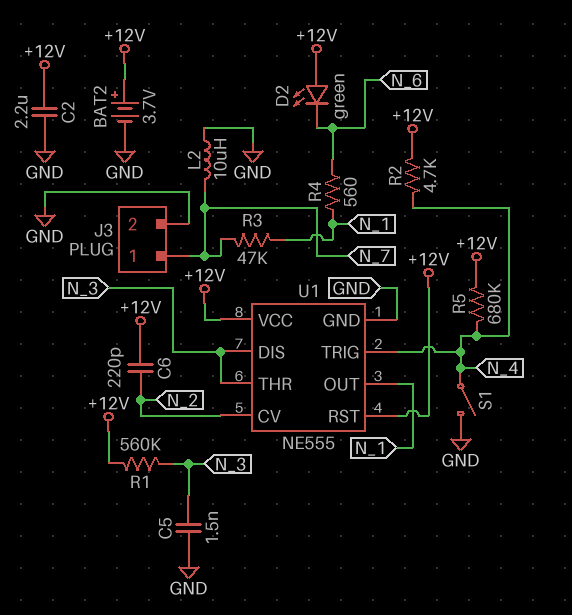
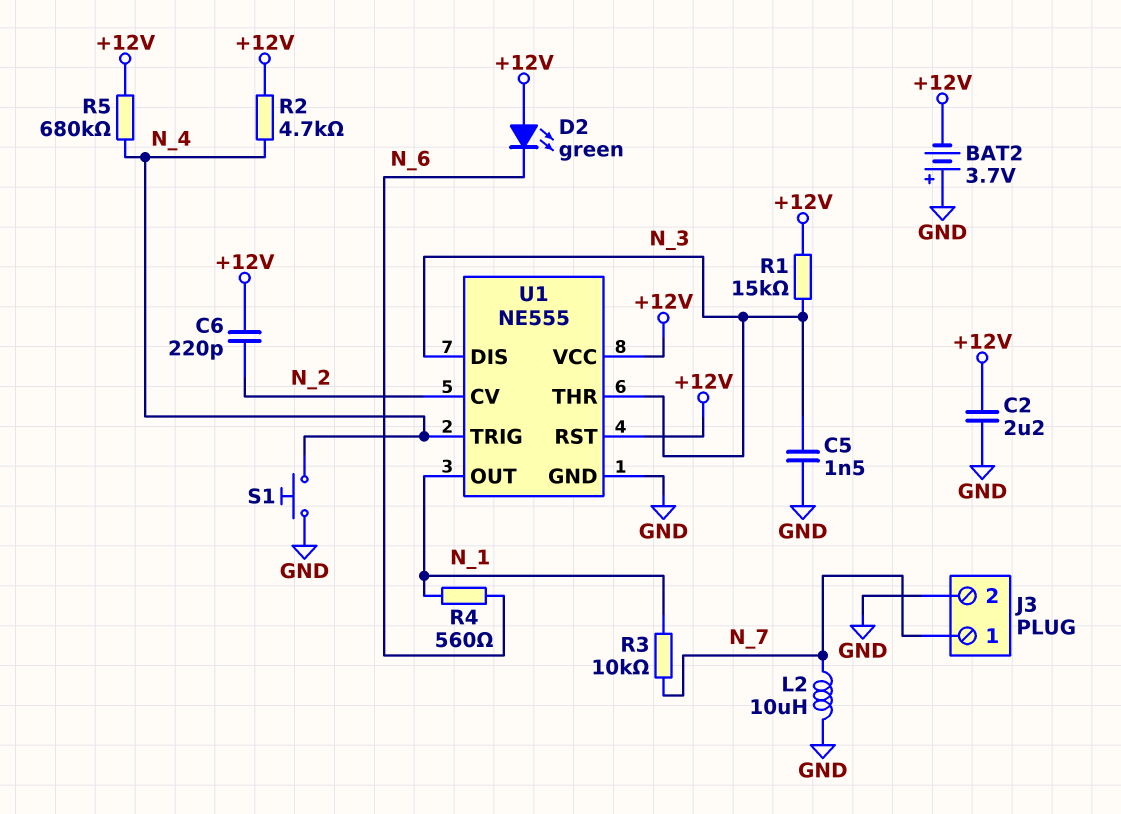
BAT2: 3.7V (plus +12V, minus GND) -> 3.7V (plus GND, minus +12V)
R1: 560k (+12V, N_3) -> 15k (+12V, N_3)
R3: 47k (N_1, N_7) -> 10k (N_1, N_7)
S1: switch (GND, N_4) -> button (GND, N_4)

